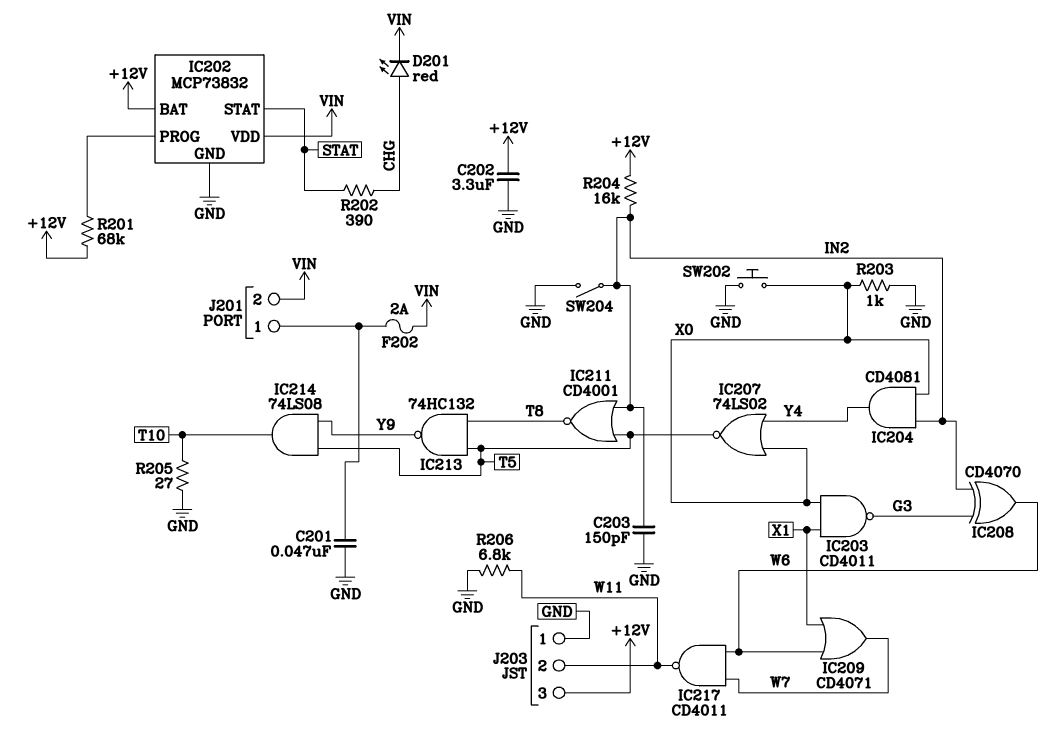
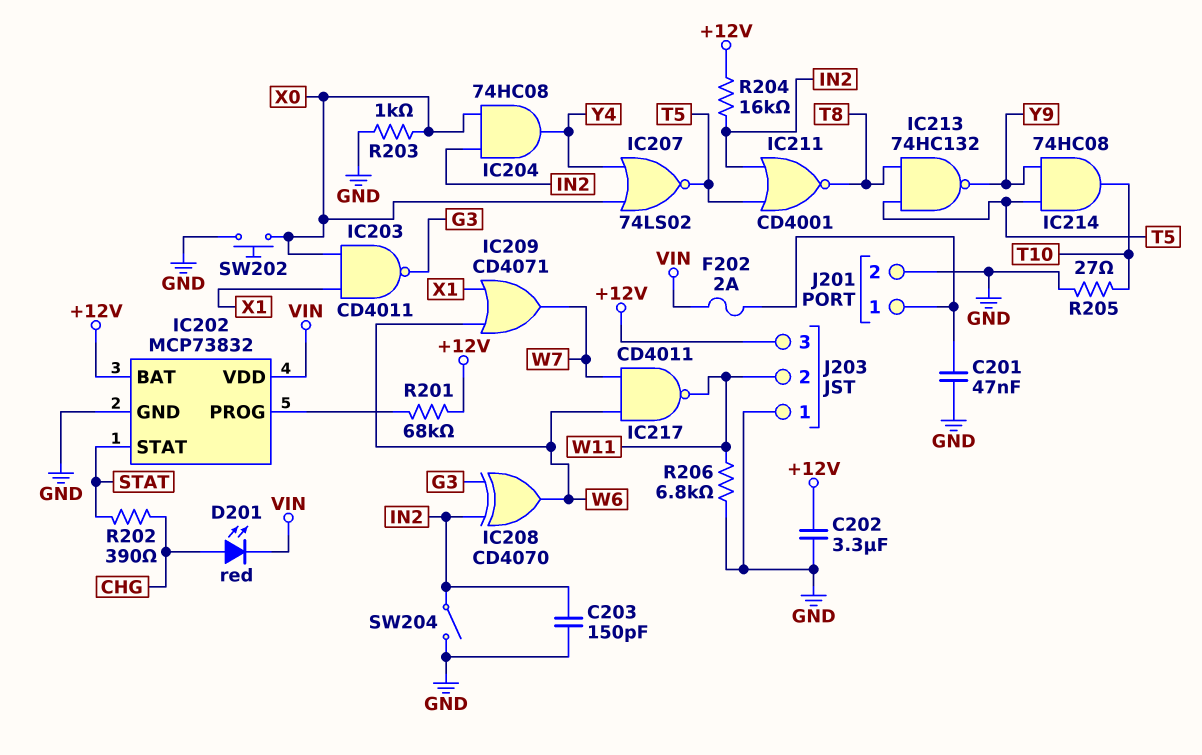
IC204: AND CD4081 (in IN2, in X0, out Y4) -> AND 74HC08 (in IN2, in X0, out Y4)
IC214: AND 74LS08 (in T5, in Y9, out T10) -> AND 74HC08 (in T5, in Y9, out T10)
J201 pin 2: VIN -> GND

